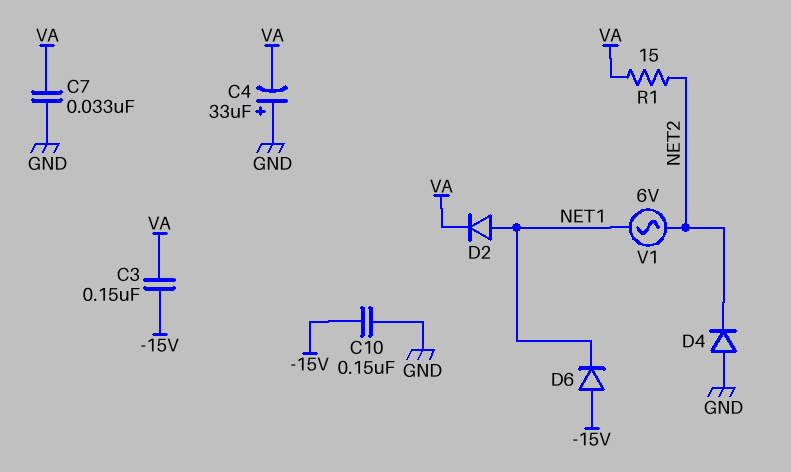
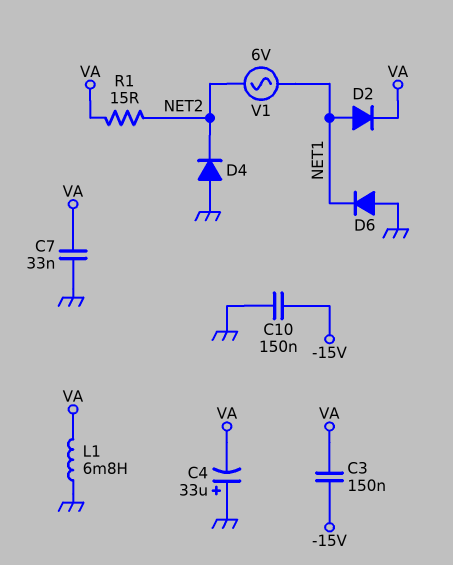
D6: diode (A -15V, K NET1) -> diode (A GND, K NET1)
L1: none -> 6.8mH (GND, VA)

